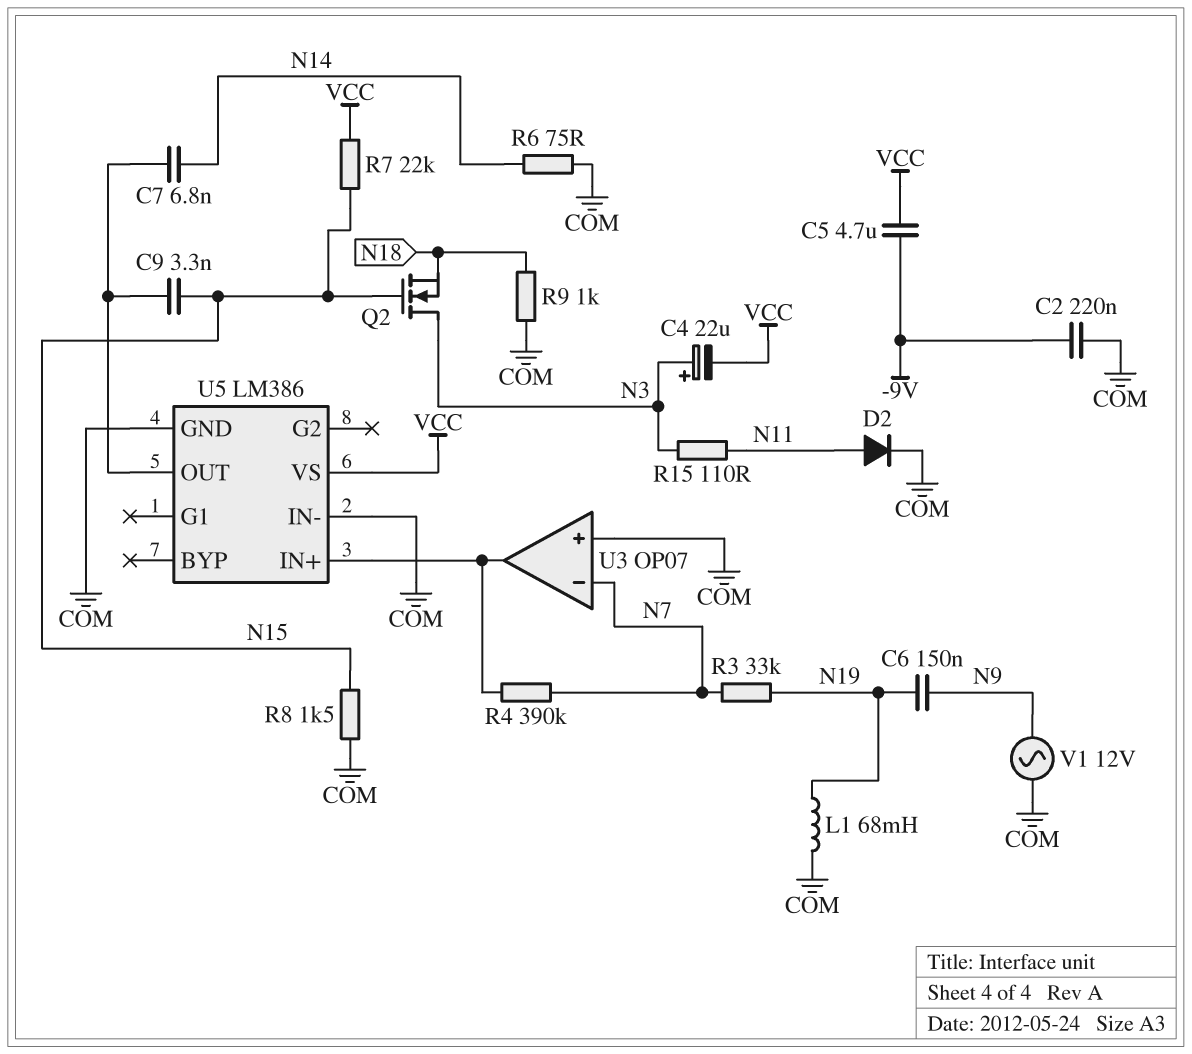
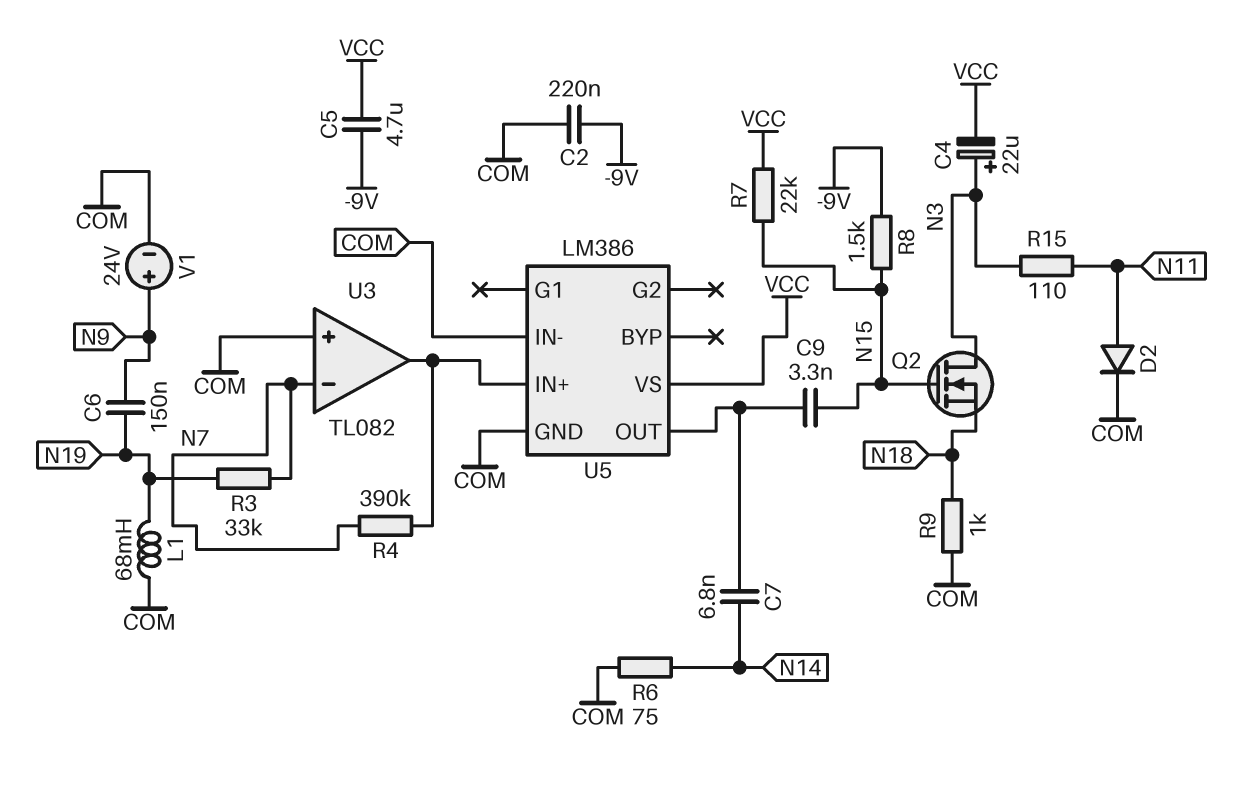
R8: 1.5k (COM, N15) -> 1.5k (-9V, N15)
U3: OP07 -> TL082
V1: AC 12V (COM, N9) -> 24V (plus N9, minus COM)

